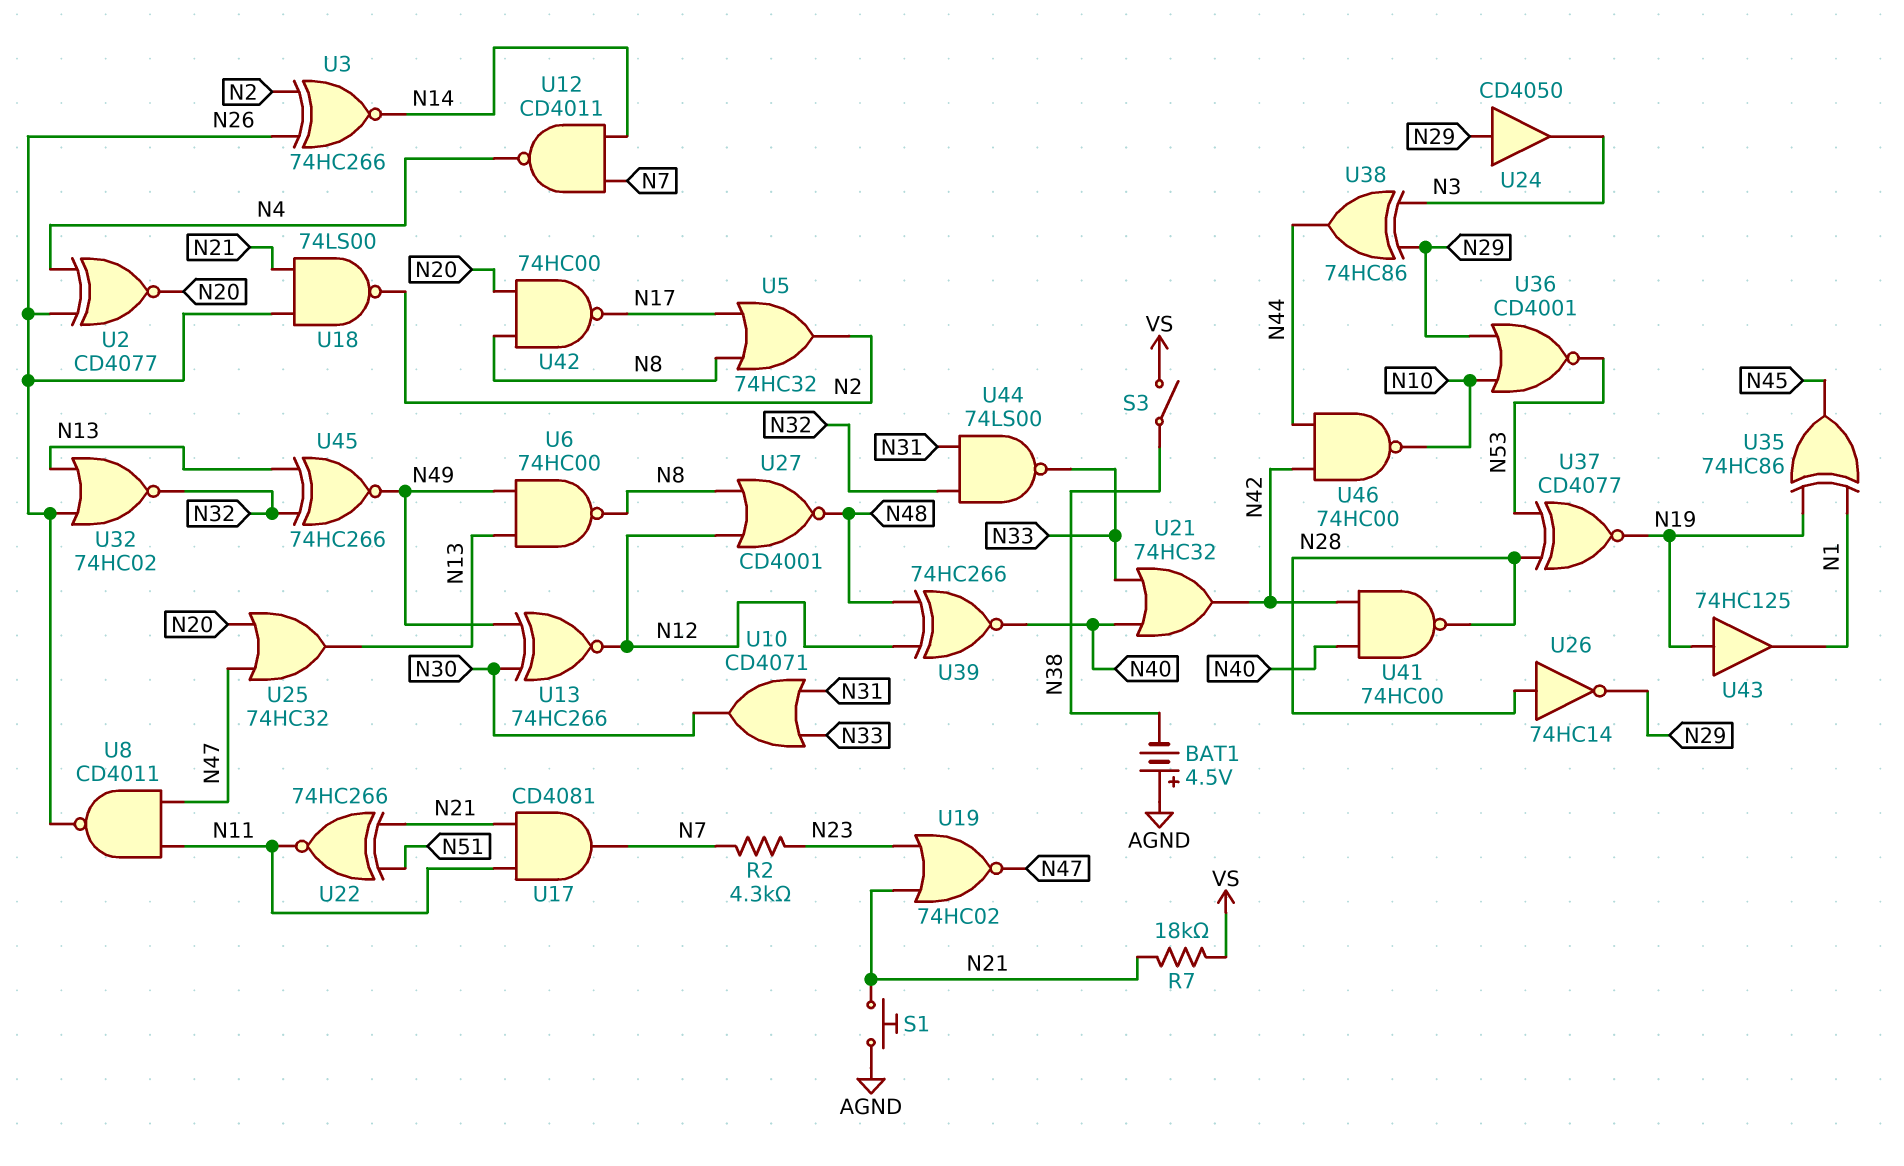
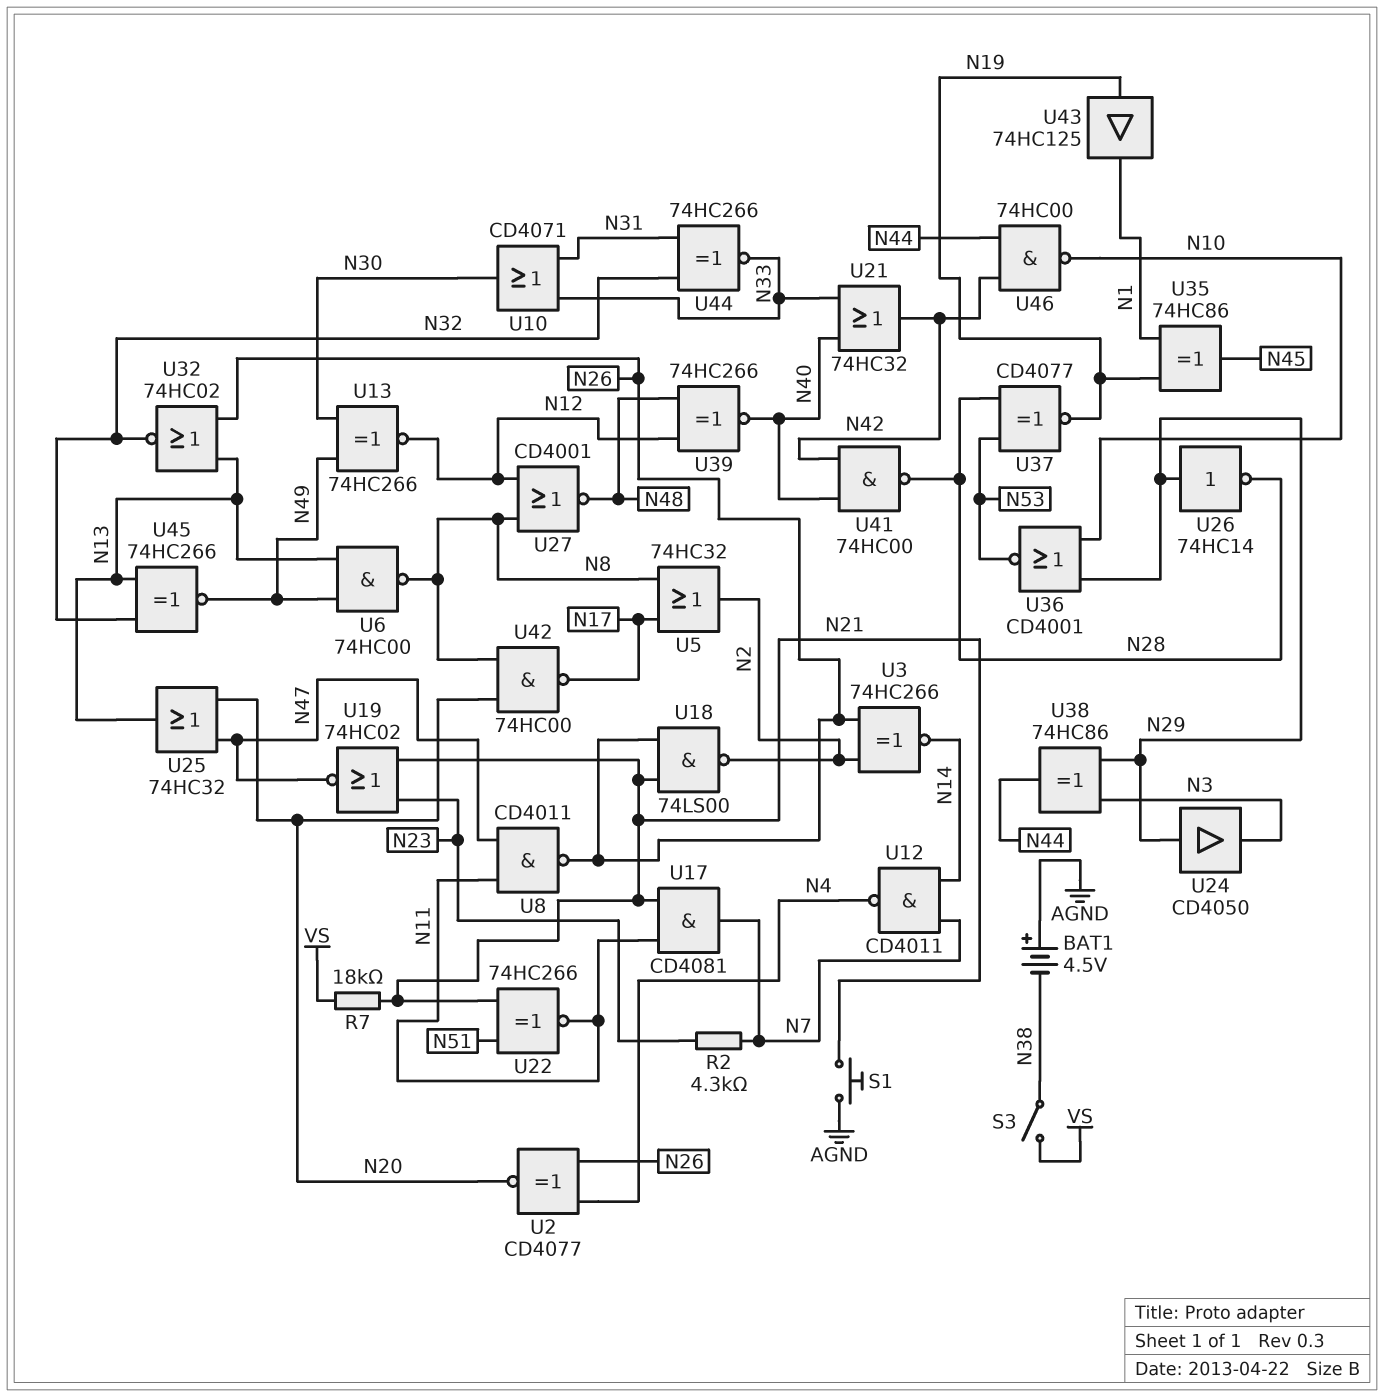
U26: NOT 74HC14 (in N28, out N29) -> NOT 74HC14 (in N29, out N28)
U44: NAND 74LS00 (in N31, in N32, out N33) -> XNOR 74HC266 (in N31, in N32, out N33)

